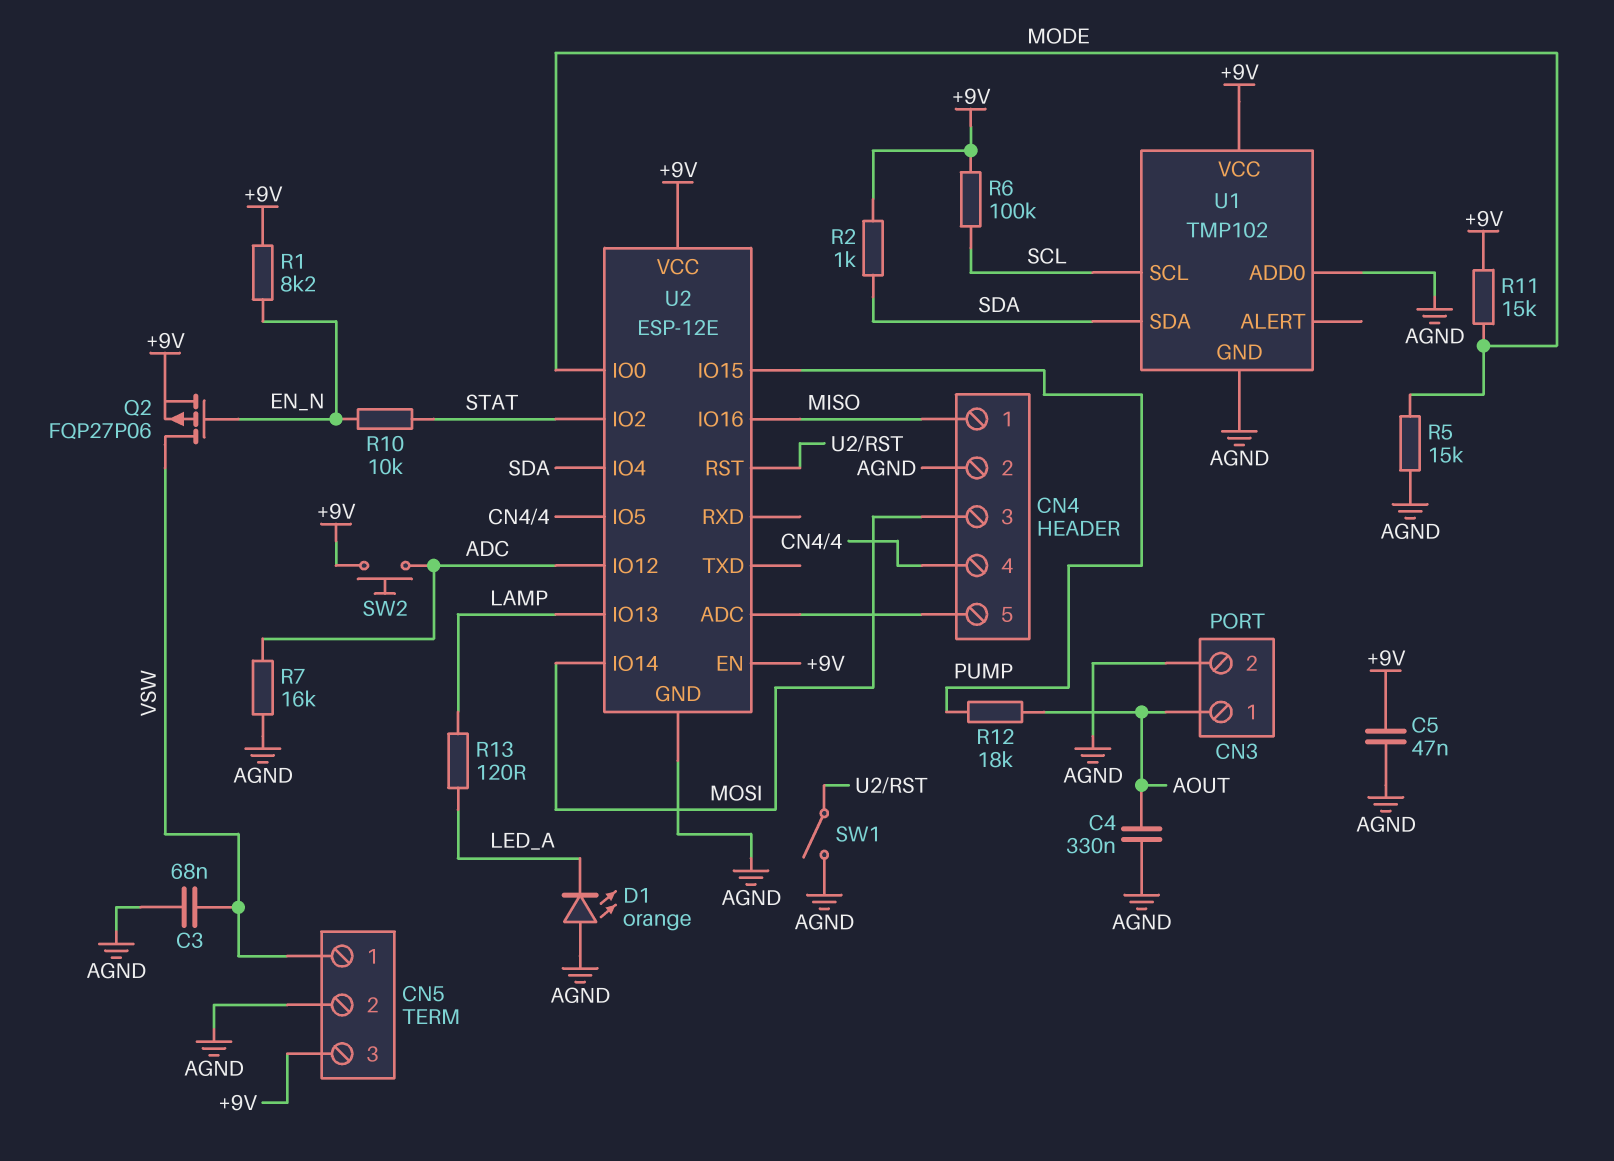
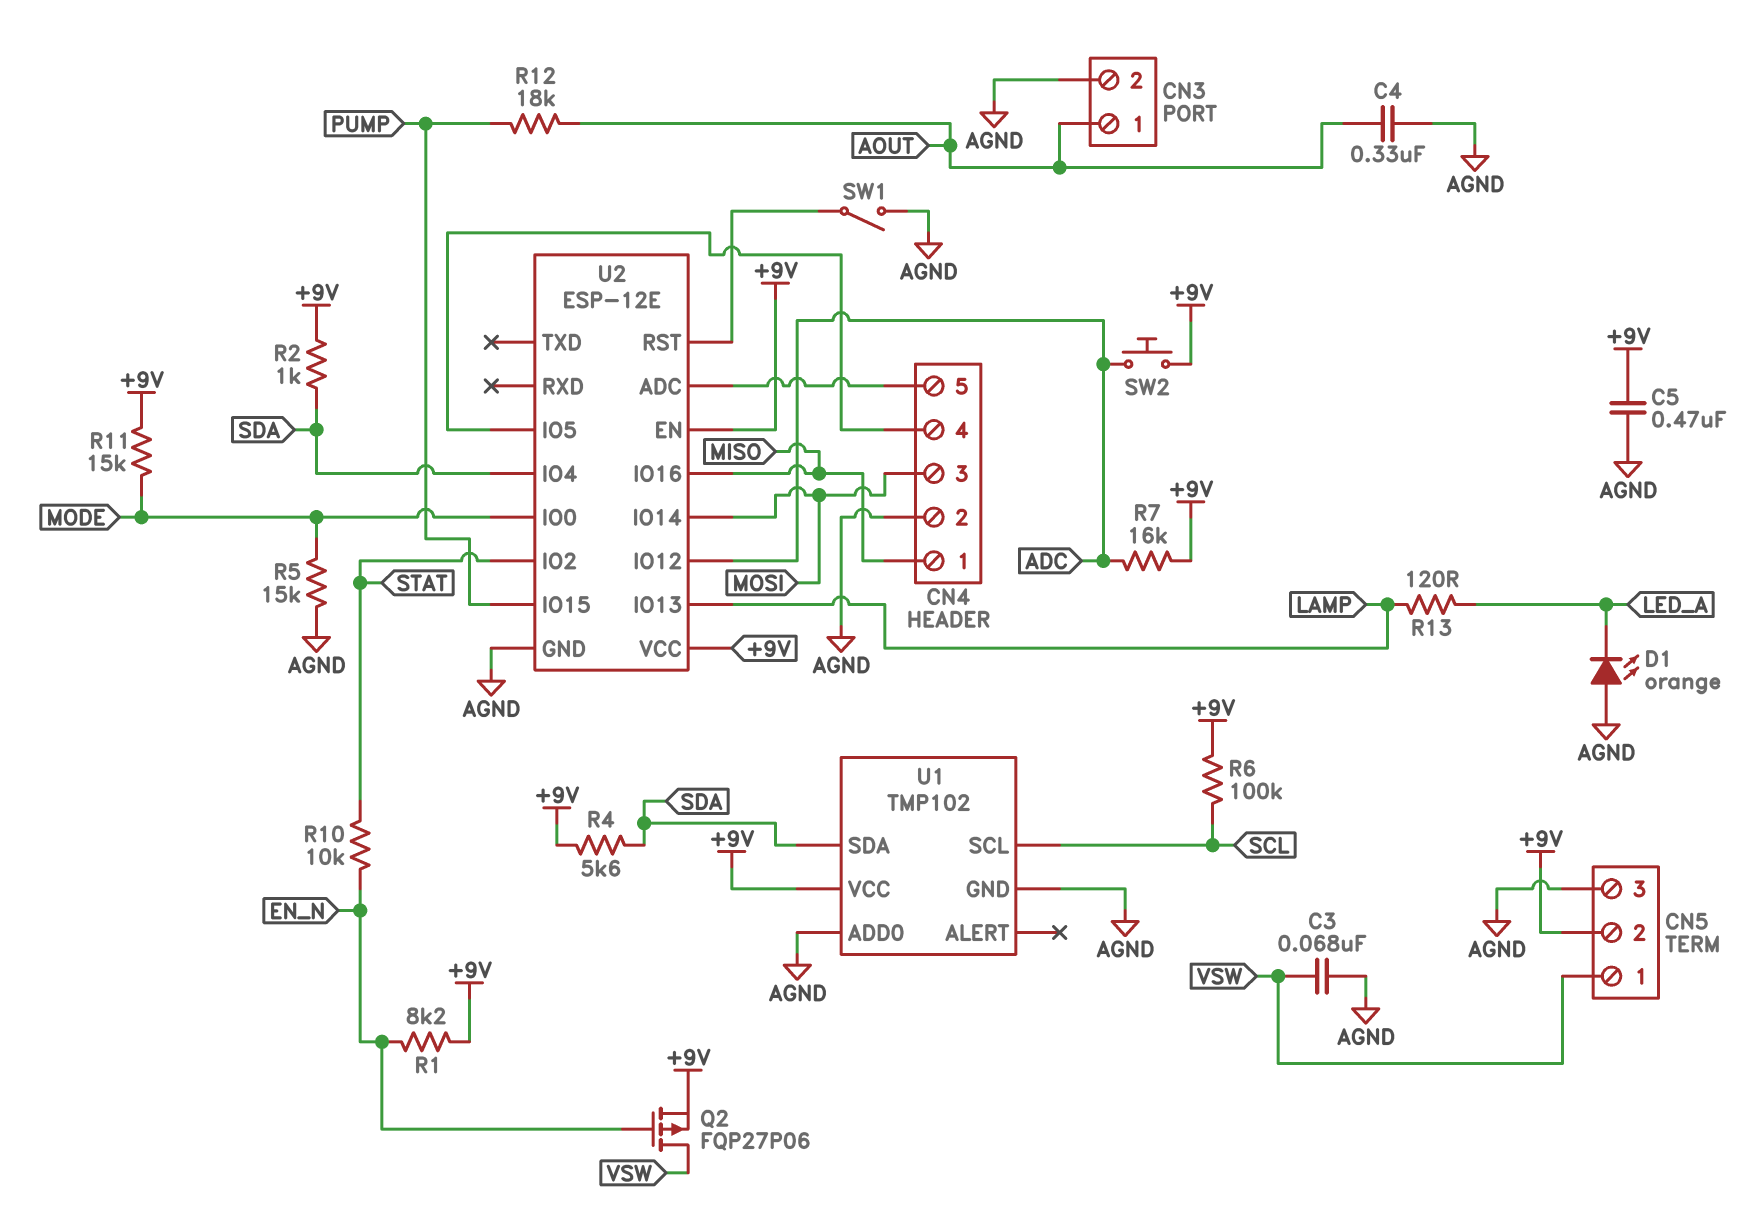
C5: 47nF (+9V, AGND) -> 470nF (+9V, AGND)
CN5 pin 2: AGND -> +9V
CN5 pin 3: +9V -> AGND
R4: none -> 5.6k (+9V, SDA)
R7: 16k (ADC, AGND) -> 16k (+9V, ADC)

